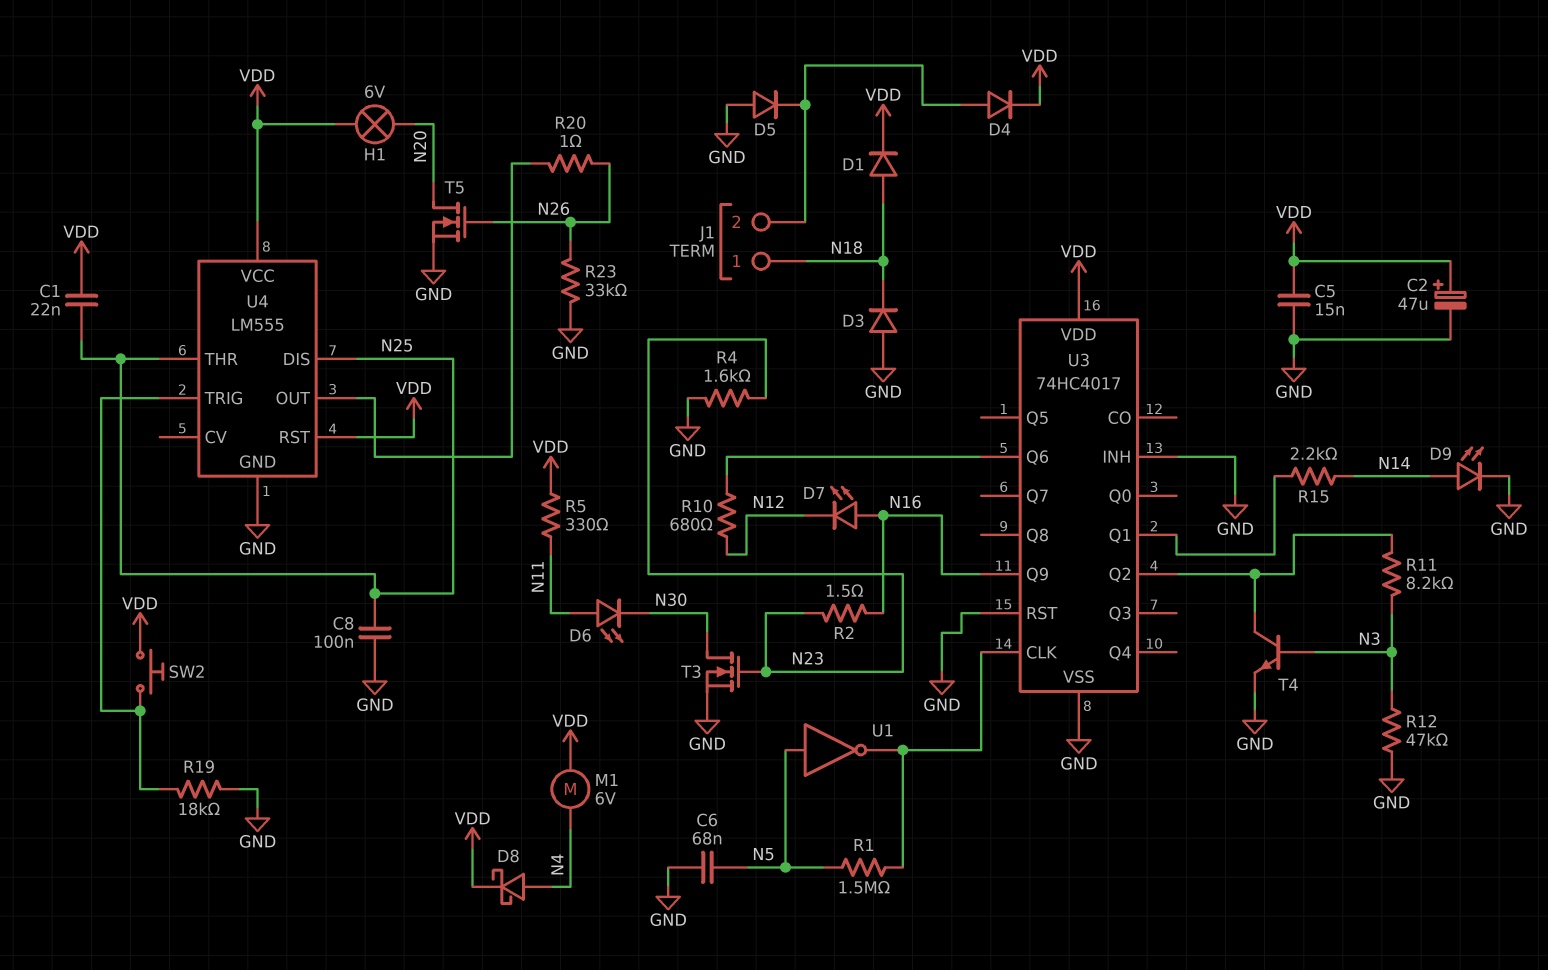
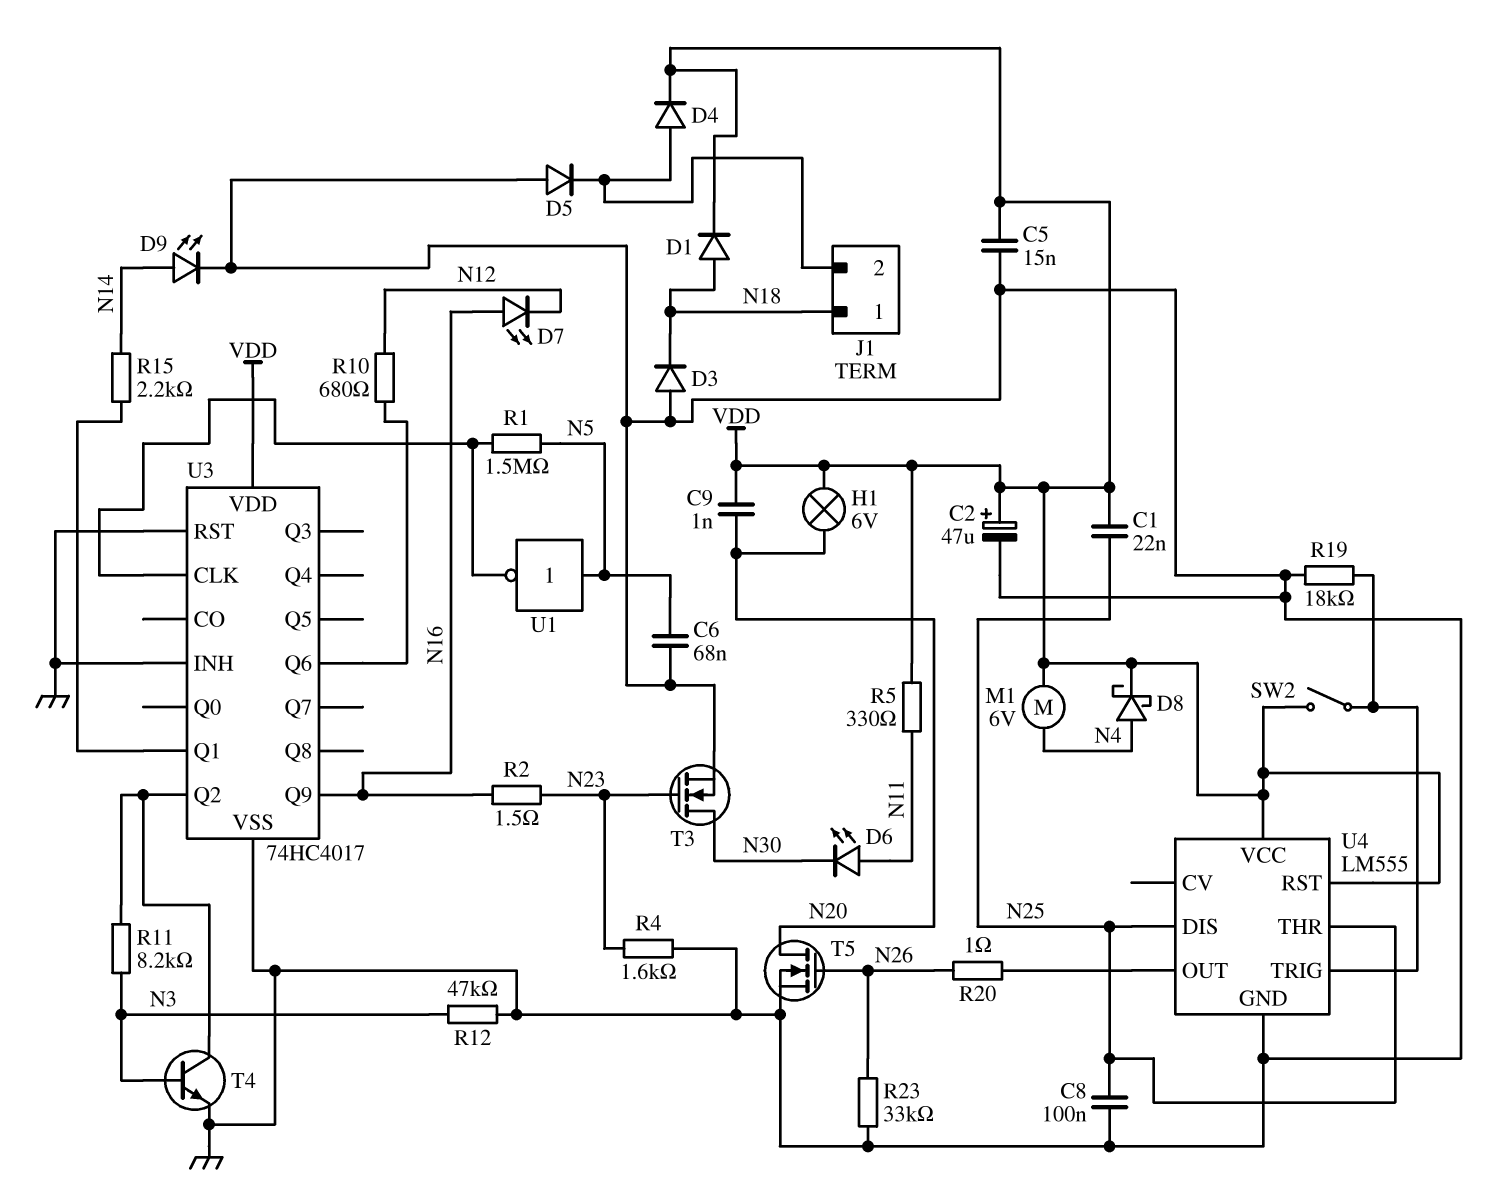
C9: none -> 1nF (N20, VDD)
SW2: button (U4/TRIG, VDD) -> switch (U4/TRIG, VDD)

